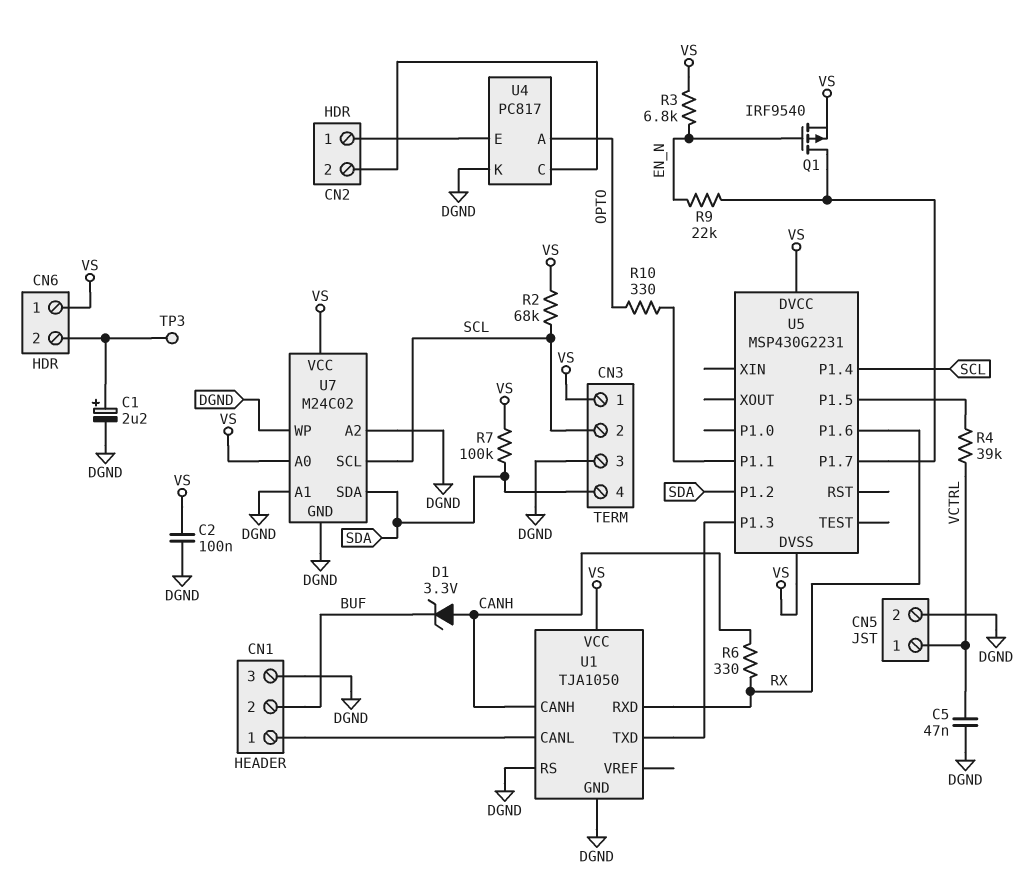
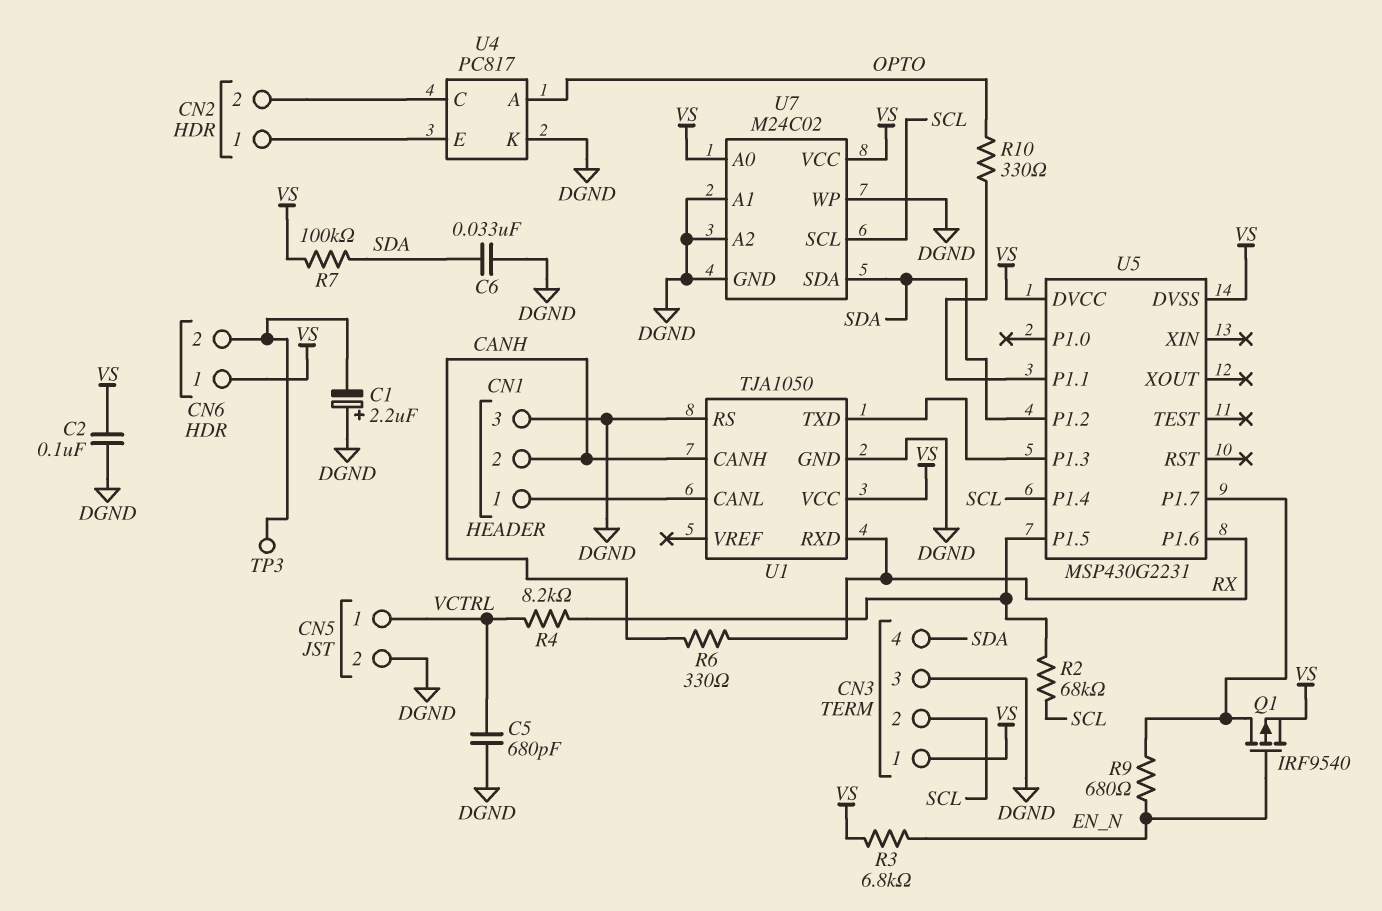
C1: 2.2uF (plus CN6/2, minus DGND) -> 2.2uF (plus DGND, minus CN6/2)
C5: 47nF (DGND, VCTRL) -> 680pF (DGND, VCTRL)
C6: none -> 33nF (DGND, SDA)
CN1 pin 2: BUF -> CANH
D1: zener 3.3V (A CANH, K BUF) -> none
R2: 68k (SCL, VS) -> 68k (SCL, U5/P1.5)
R4: 39k (U5/P1.5, VCTRL) -> 8.2k (U5/P1.5, VCTRL)
R9: 22k (EN_N, U5/P1.7) -> 680 (EN_N, U5/P1.7)

